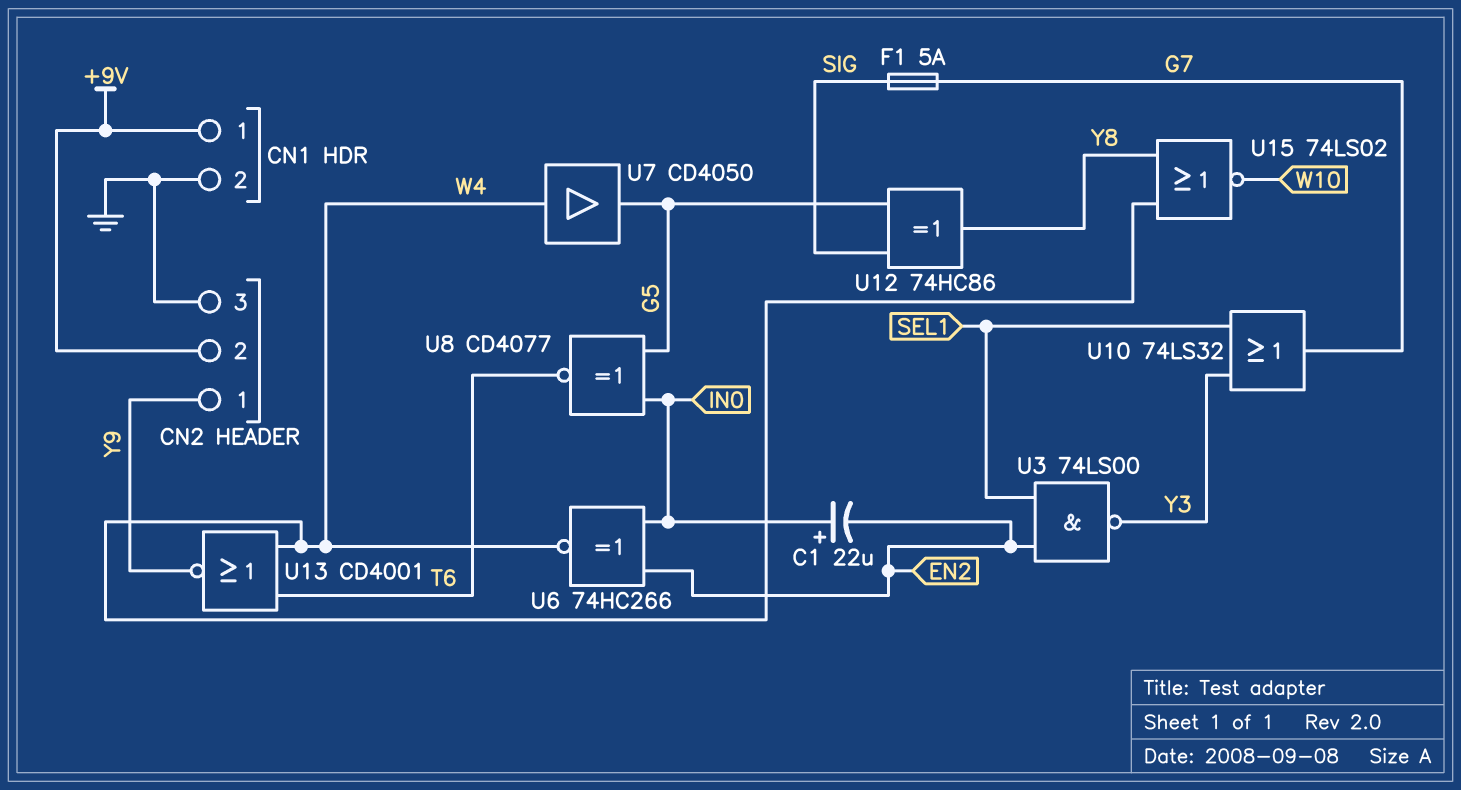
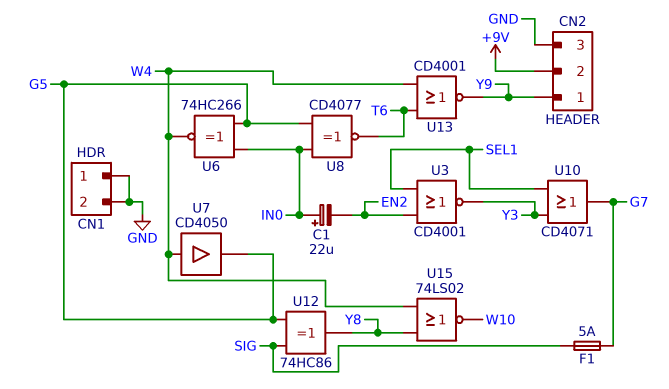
CN1 pin 1: +9V -> GND
U3: NAND 74LS00 (in EN2, in SEL1, out Y3) -> NOR CD4001 (in EN2, in SEL1, out Y3)
U6: XNOR 74HC266 (in EN2, in IN0, out W4) -> XNOR 74HC266 (in G5, in IN0, out W4)
U10: OR 74LS32 (in SEL1, in Y3, out G7) -> OR CD4071 (in SEL1, in Y3, out G7)

